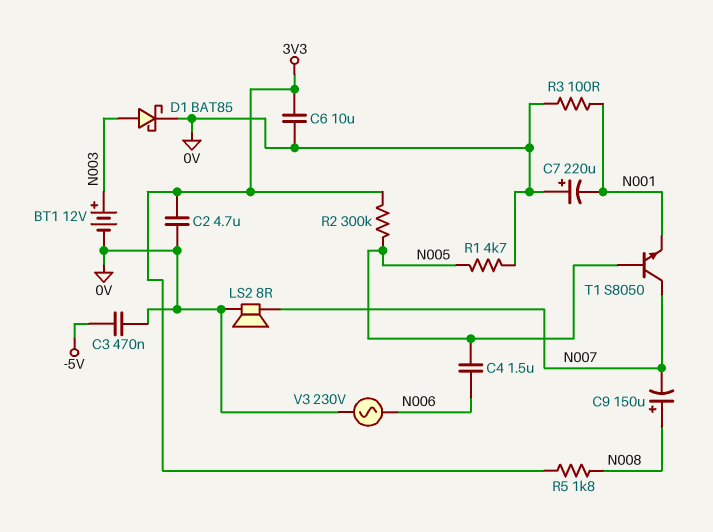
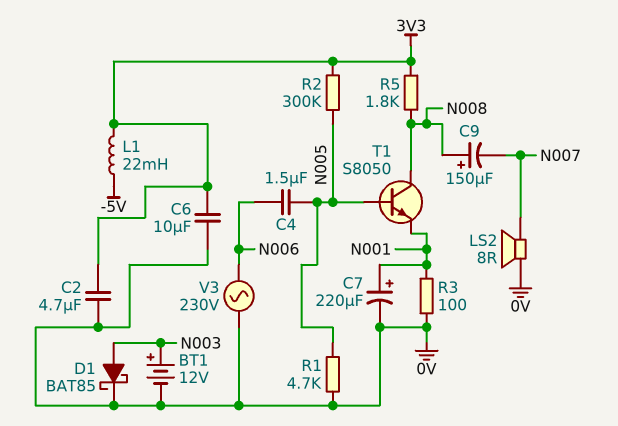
C3: 470nF (-5V, 0V) -> none
C7: 220uF (plus 0V, minus N001) -> 220uF (plus N001, minus 0V)
L1: none -> 22mH (-5V, 3V3)
T1: NPN S8050 (B N005, C N007, E N001) -> NPN S8050 (B N005, C N008, E N001)

